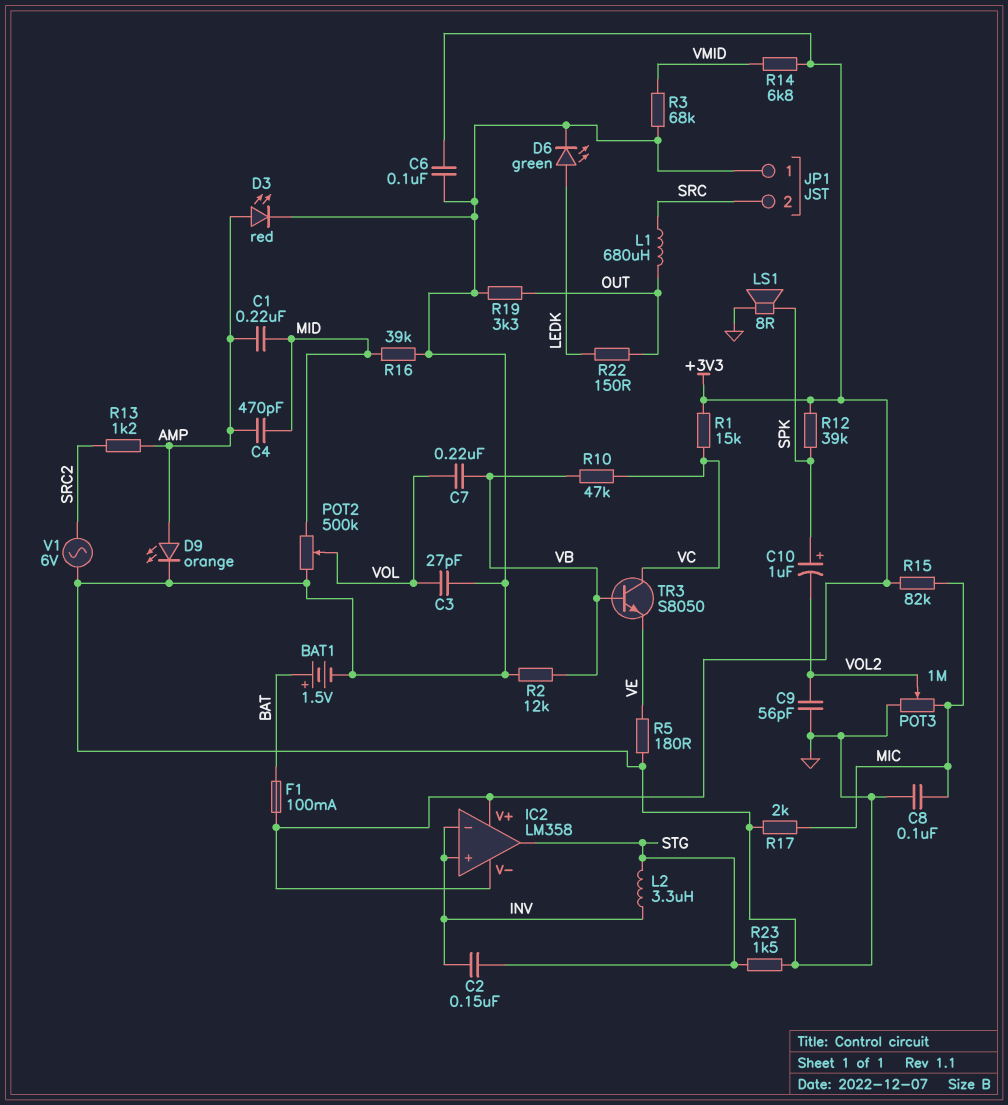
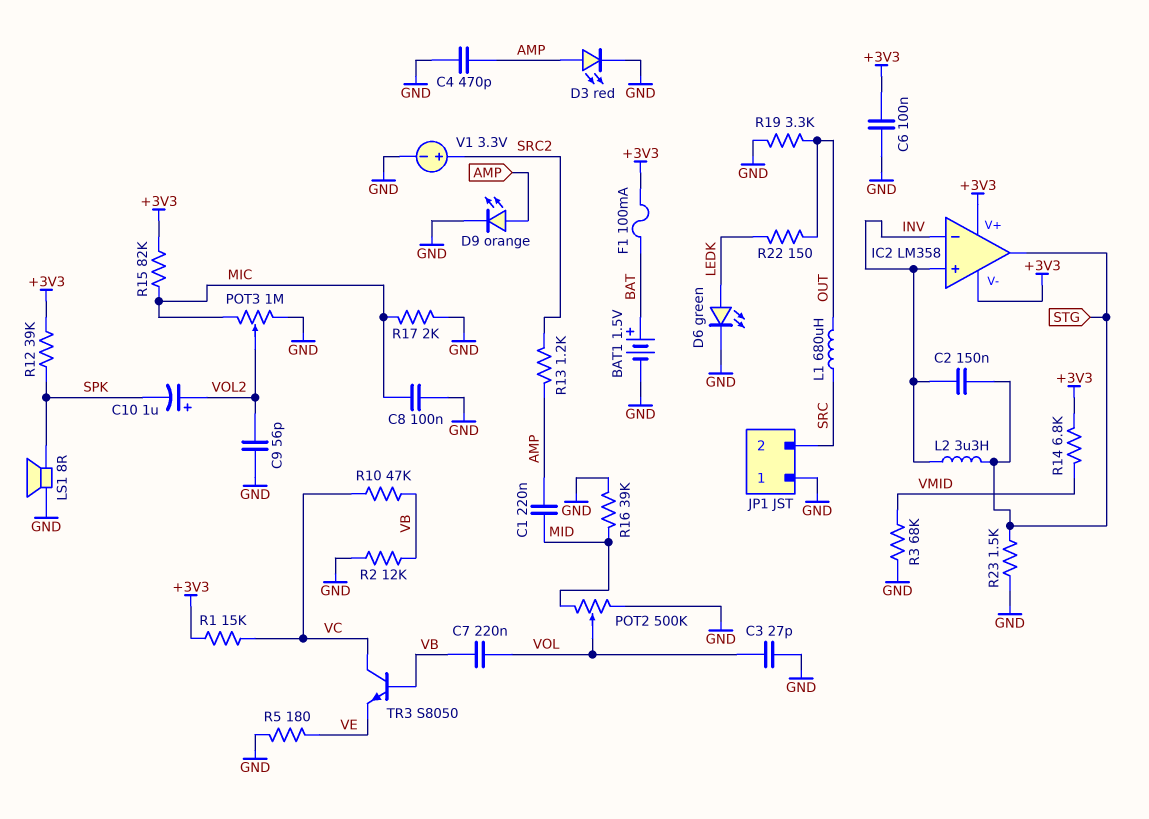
C4: 470pF (AMP, MID) -> 470pF (AMP, GND)
C10: 1uF (plus SPK, minus VOL2) -> 1uF (plus VOL2, minus SPK)
V1: AC 6V (GND, SRC2) -> 3.3V (plus SRC2, minus GND)

